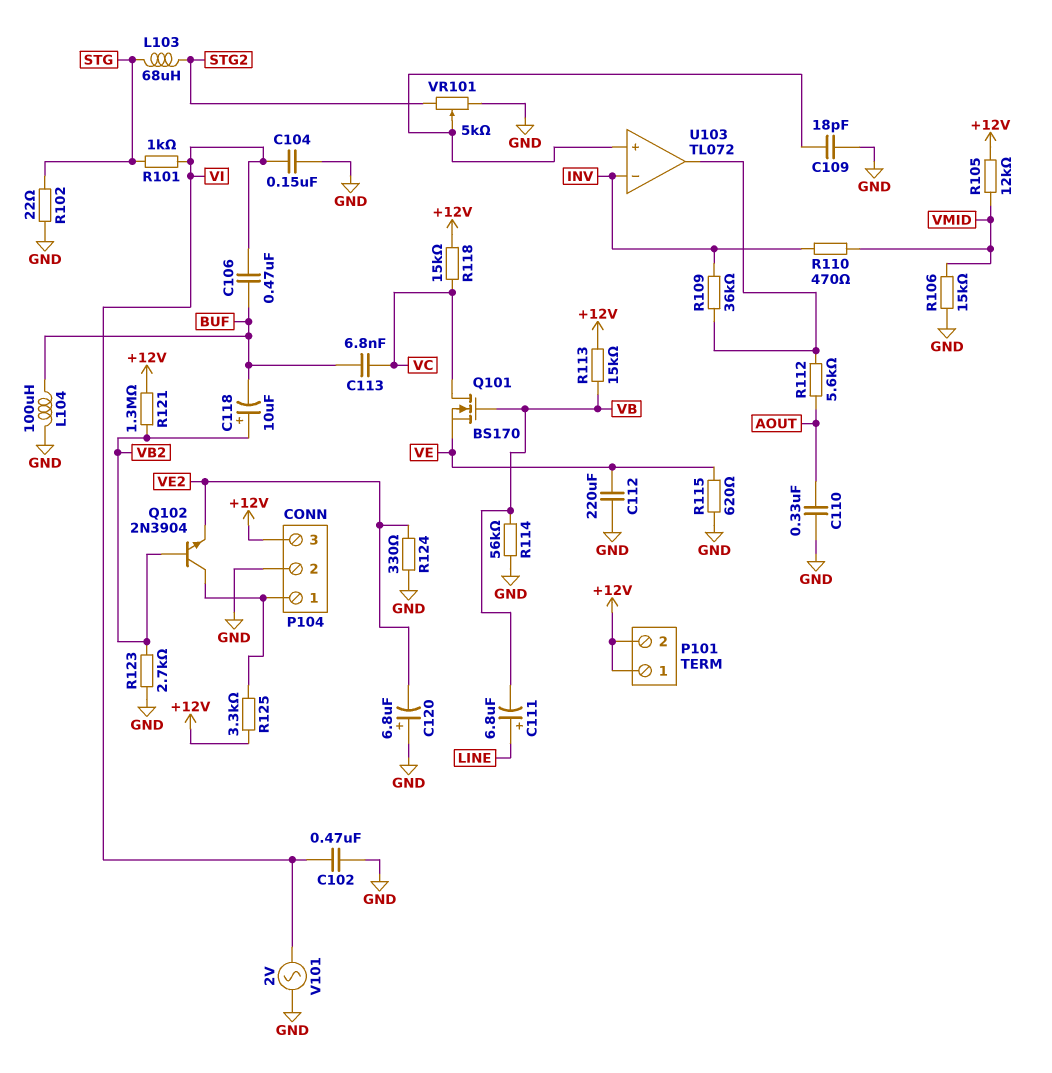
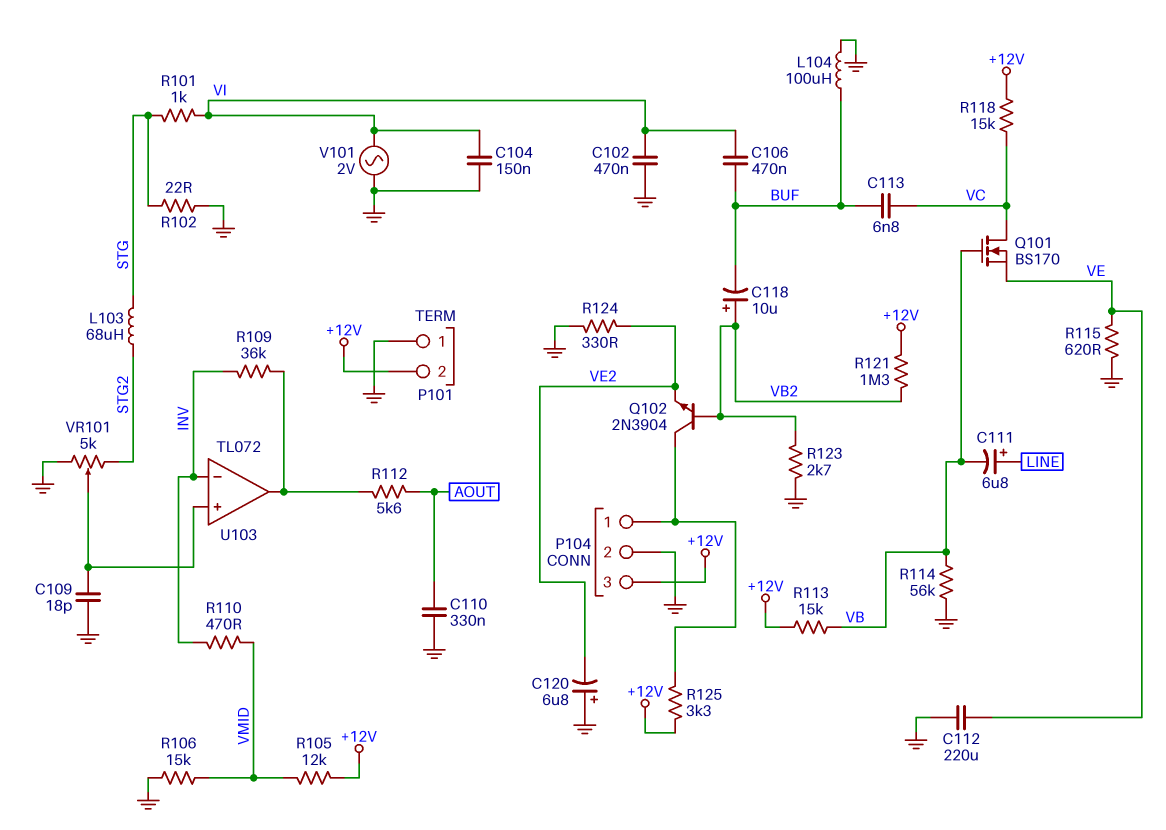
P101 pin 1: +12V -> GND

